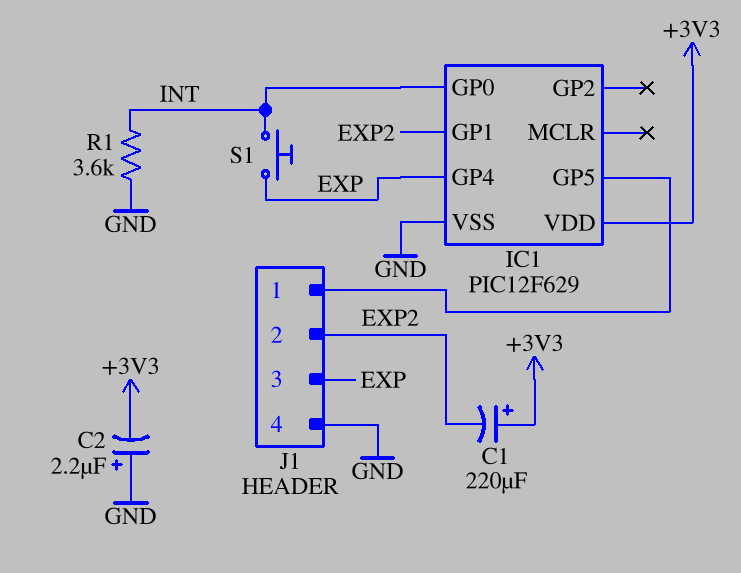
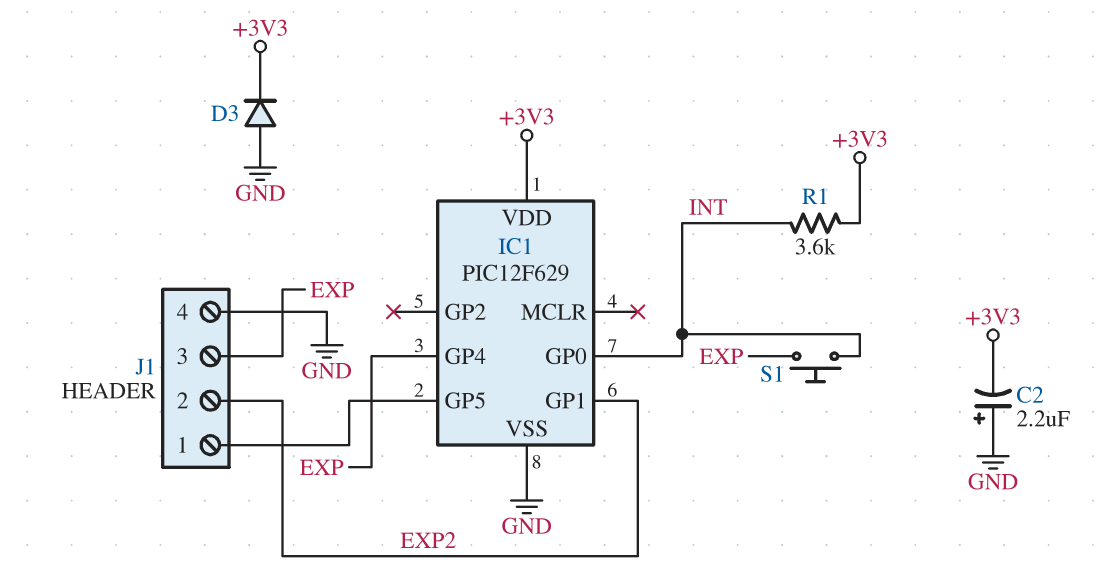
C1: 220uF (plus +3V3, minus EXP2) -> none
D3: none -> diode (A GND, K +3V3)
R1: 3.6k (GND, INT) -> 3.6k (+3V3, INT)

